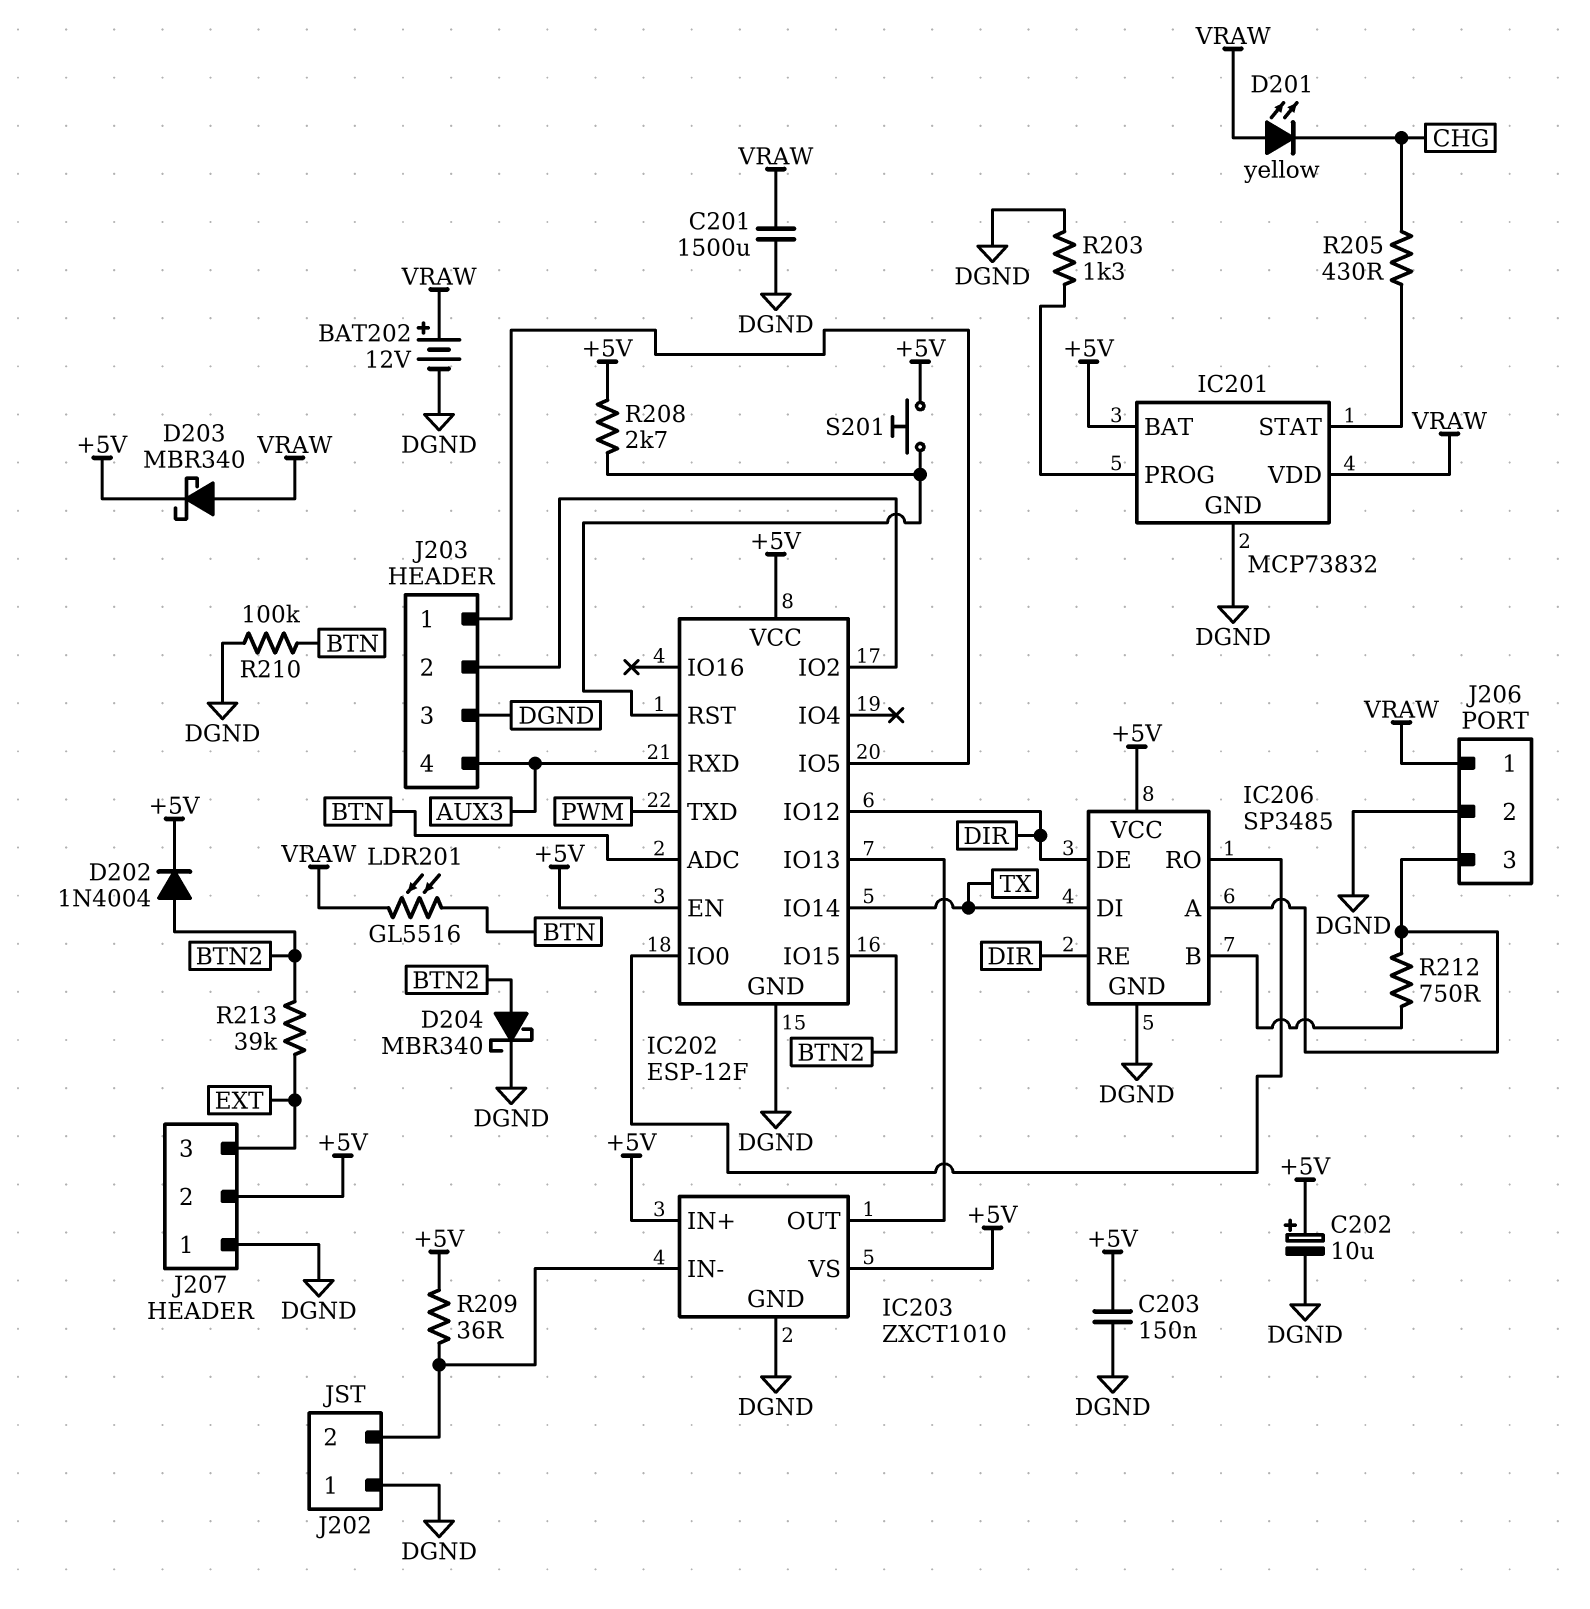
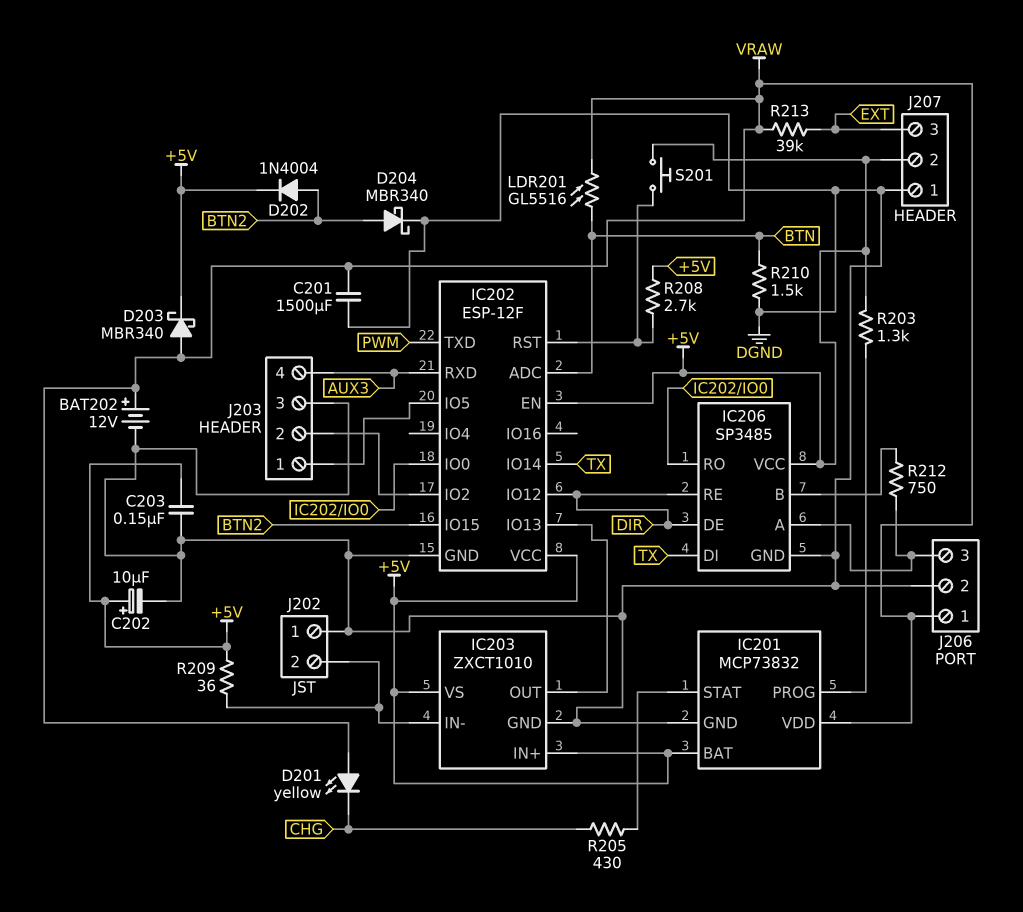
R203: 1.3k (DGND, IC201/PROG) -> 1.3k (+5V, IC201/PROG)
R210: 100k (BTN, DGND) -> 1.5k (BTN, DGND)
R213: 39k (BTN2, EXT) -> 39k (EXT, VRAW)

